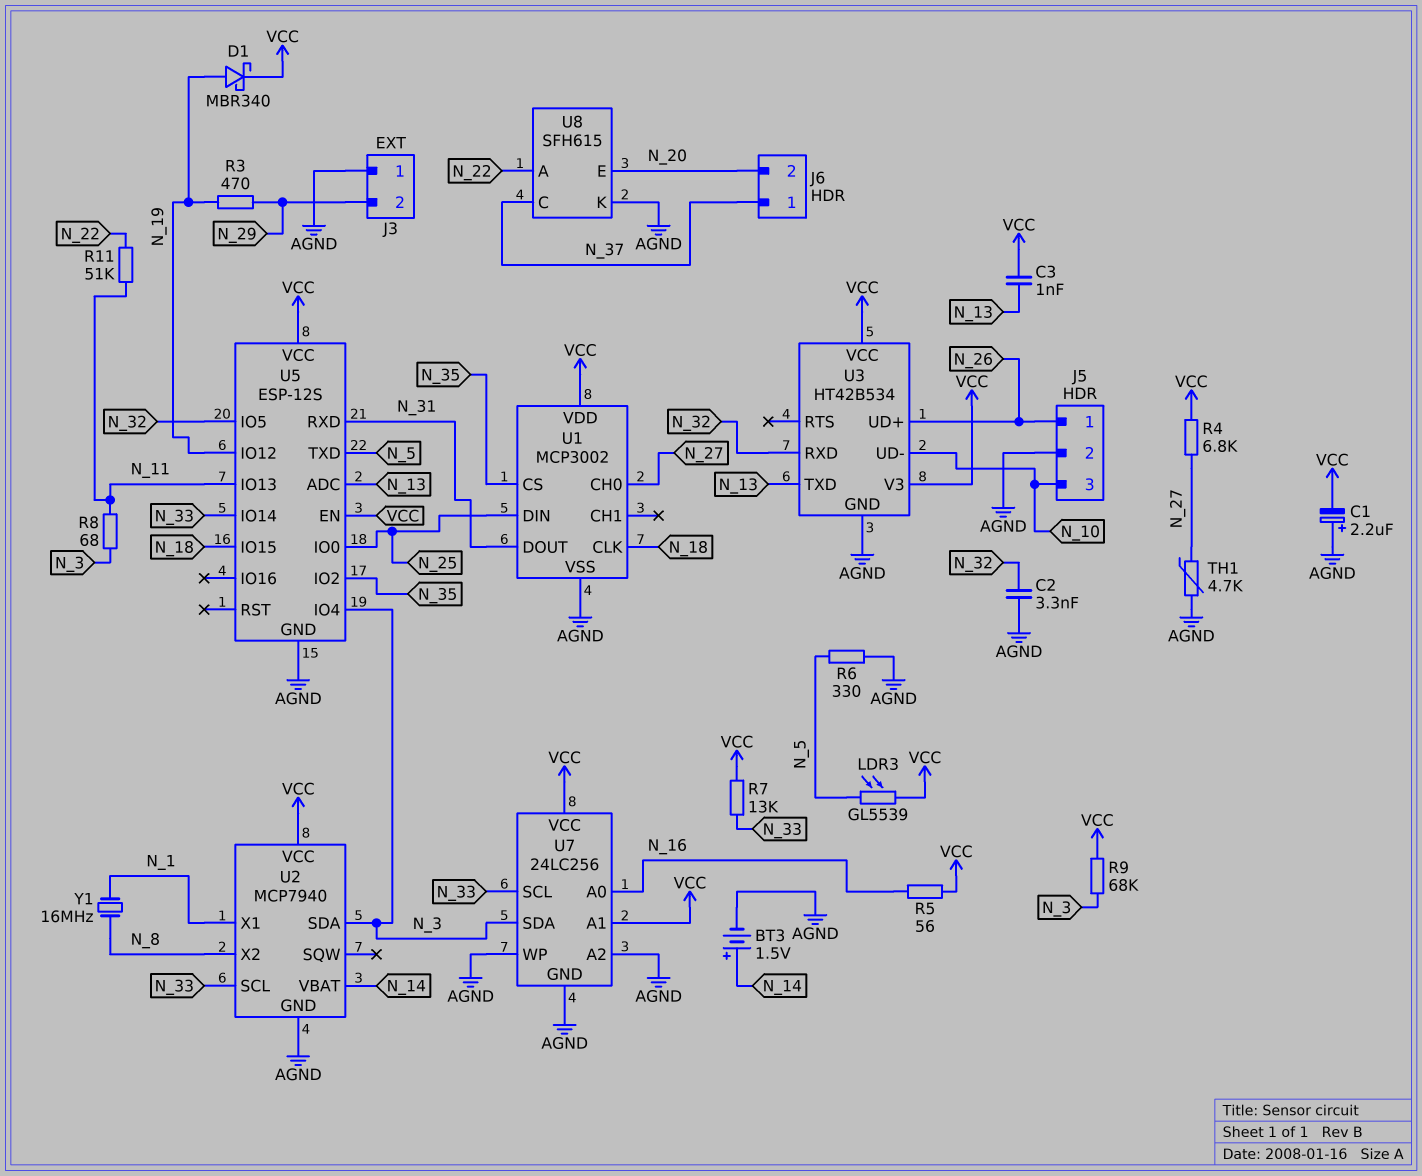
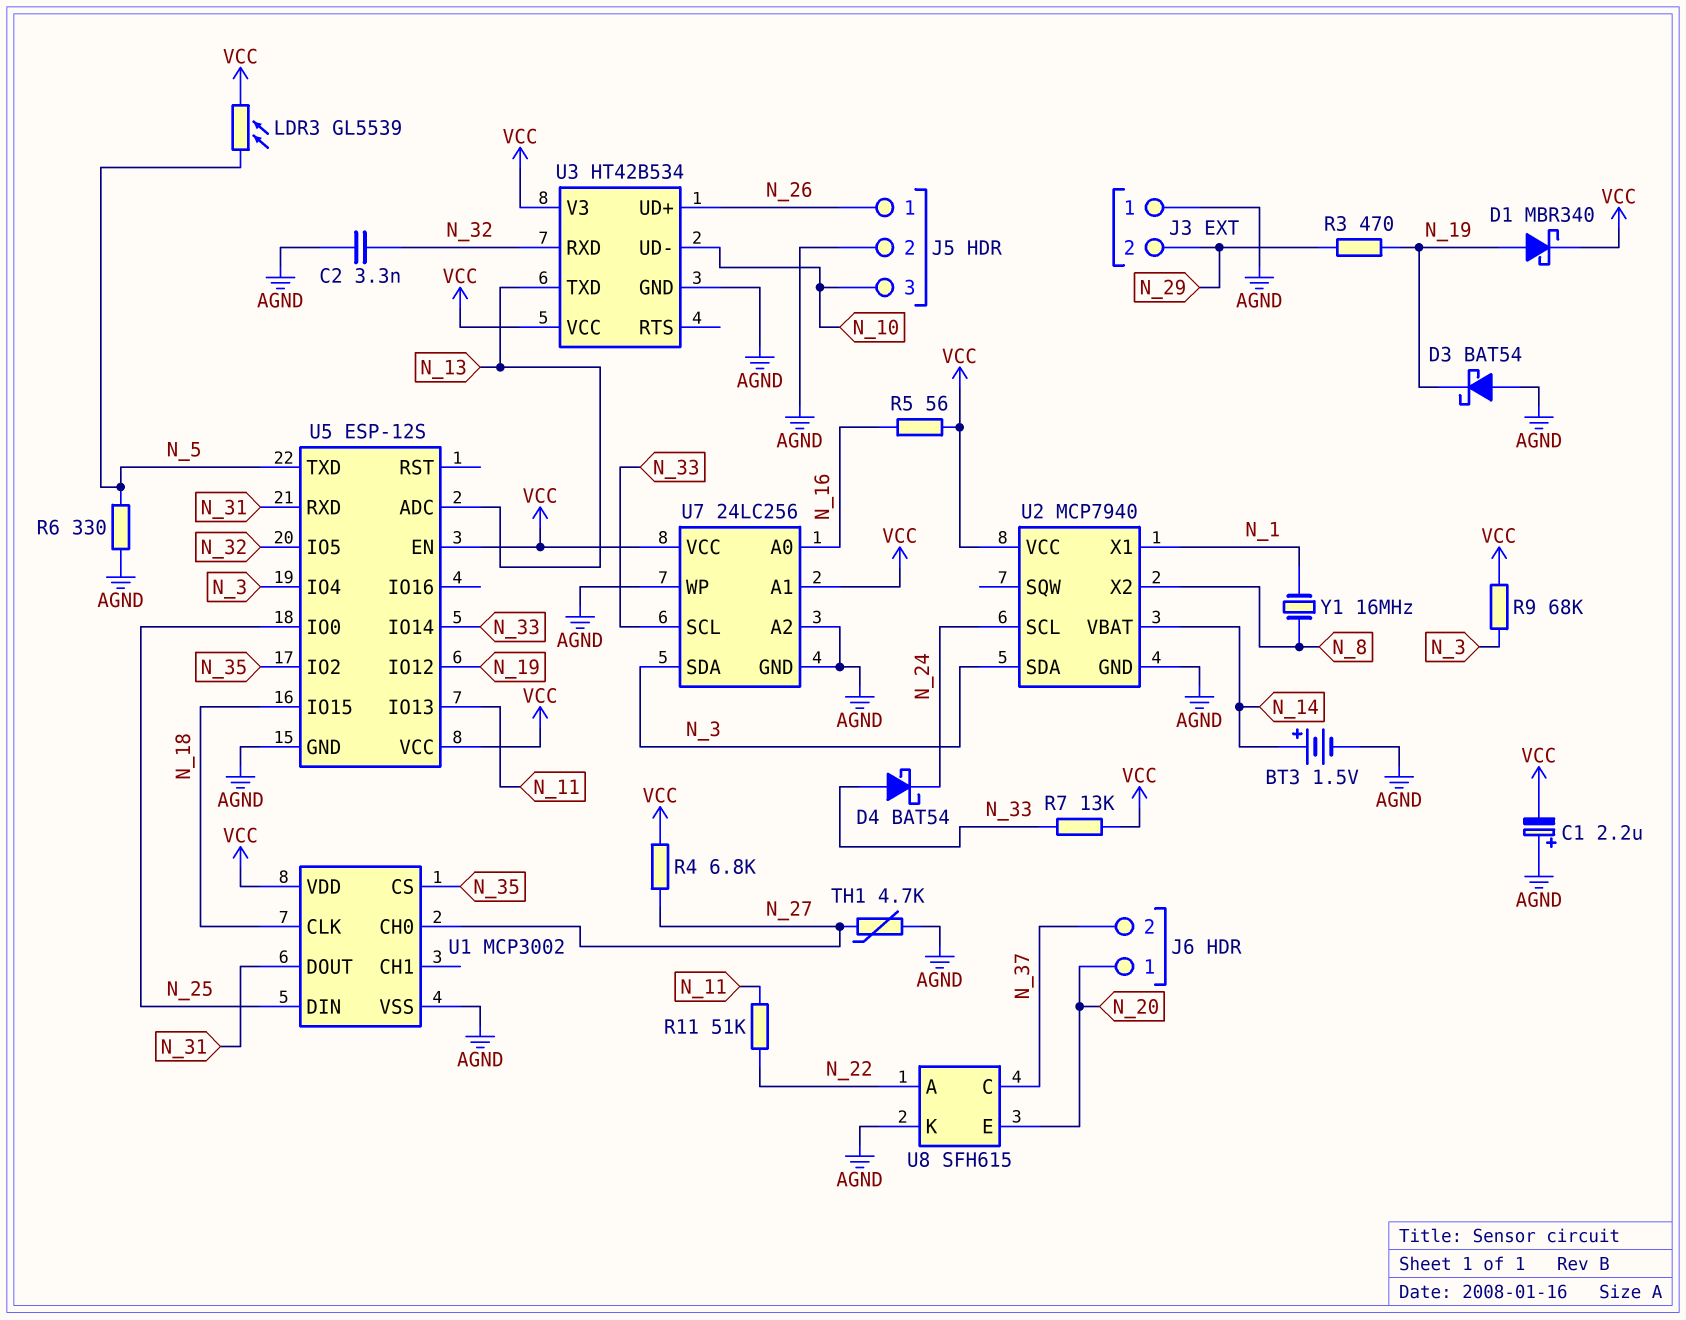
C3: 1nF (N_13, VCC) -> none
D3: none -> schottky BAT54 (A AGND, K N_19)
D4: none -> schottky BAT54 (A N_33, K N_24)
J6 pin 1: N_37 -> N_20
J6 pin 2: N_20 -> N_37
R8: 68 (N_3, N_11) -> none
U2 pin SCL: N_33 -> N_24

